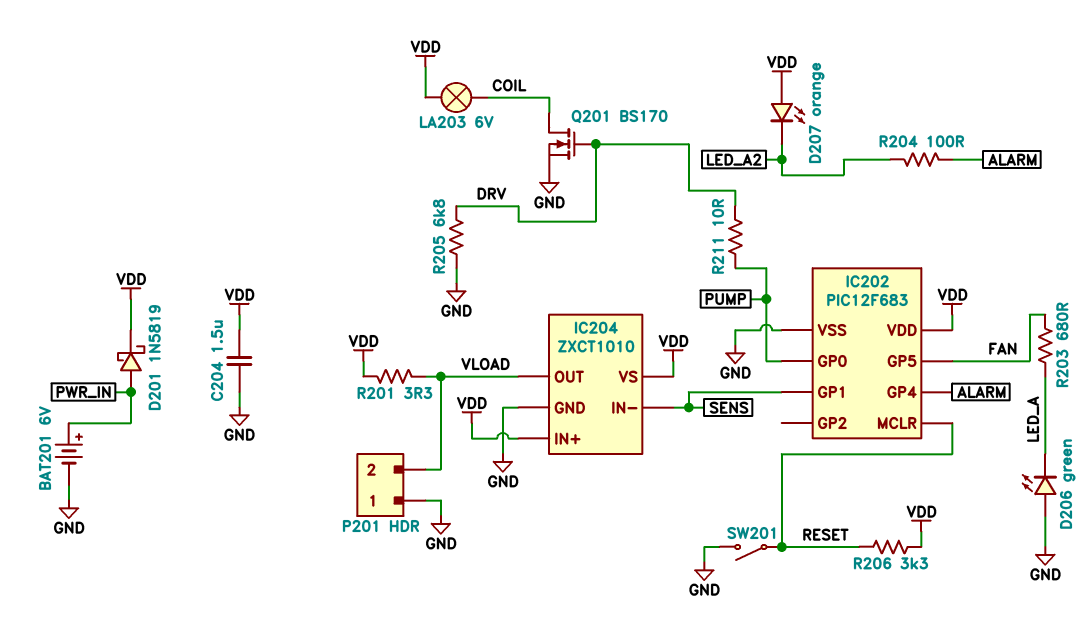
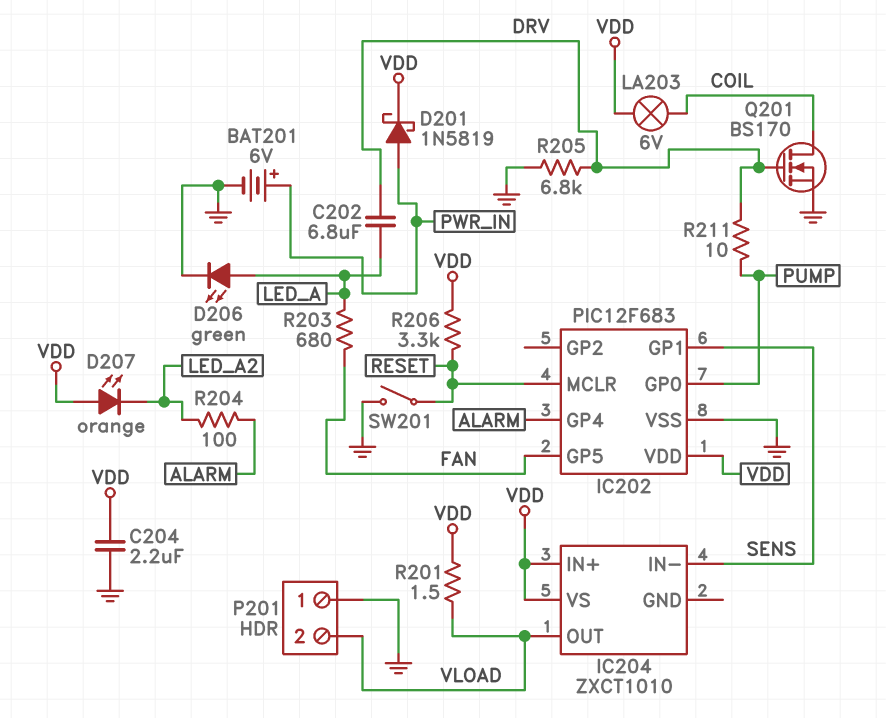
C202: none -> 6.8uF (DRV, LED_A)
C204: 1.5uF (GND, VDD) -> 2.2uF (GND, VDD)
D206: LED green (A GND, K LED_A) -> LED green (A LED_A, K GND)
IC204 pin GND: GND -> none
R201: 3.3 (VDD, VLOAD) -> 1.5 (VDD, VLOAD)

